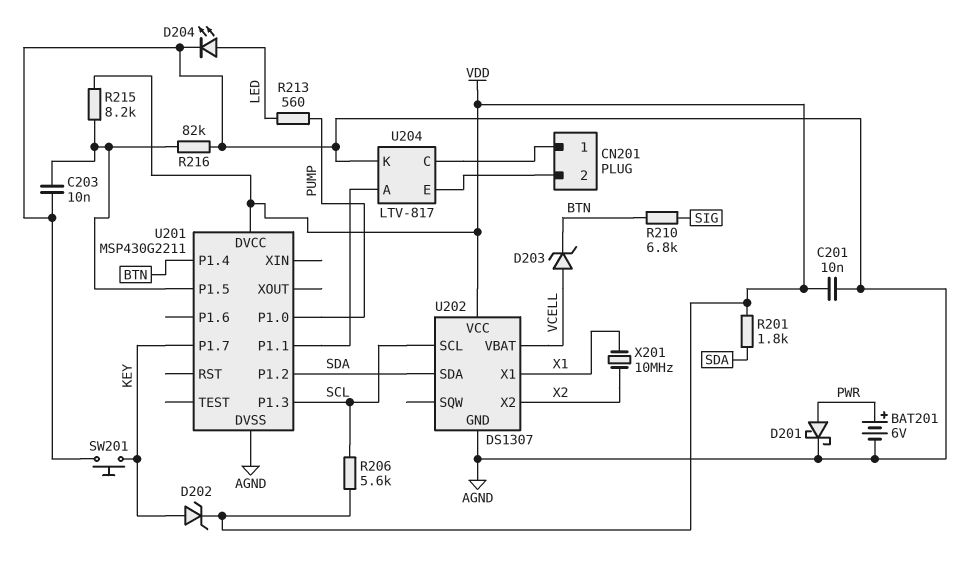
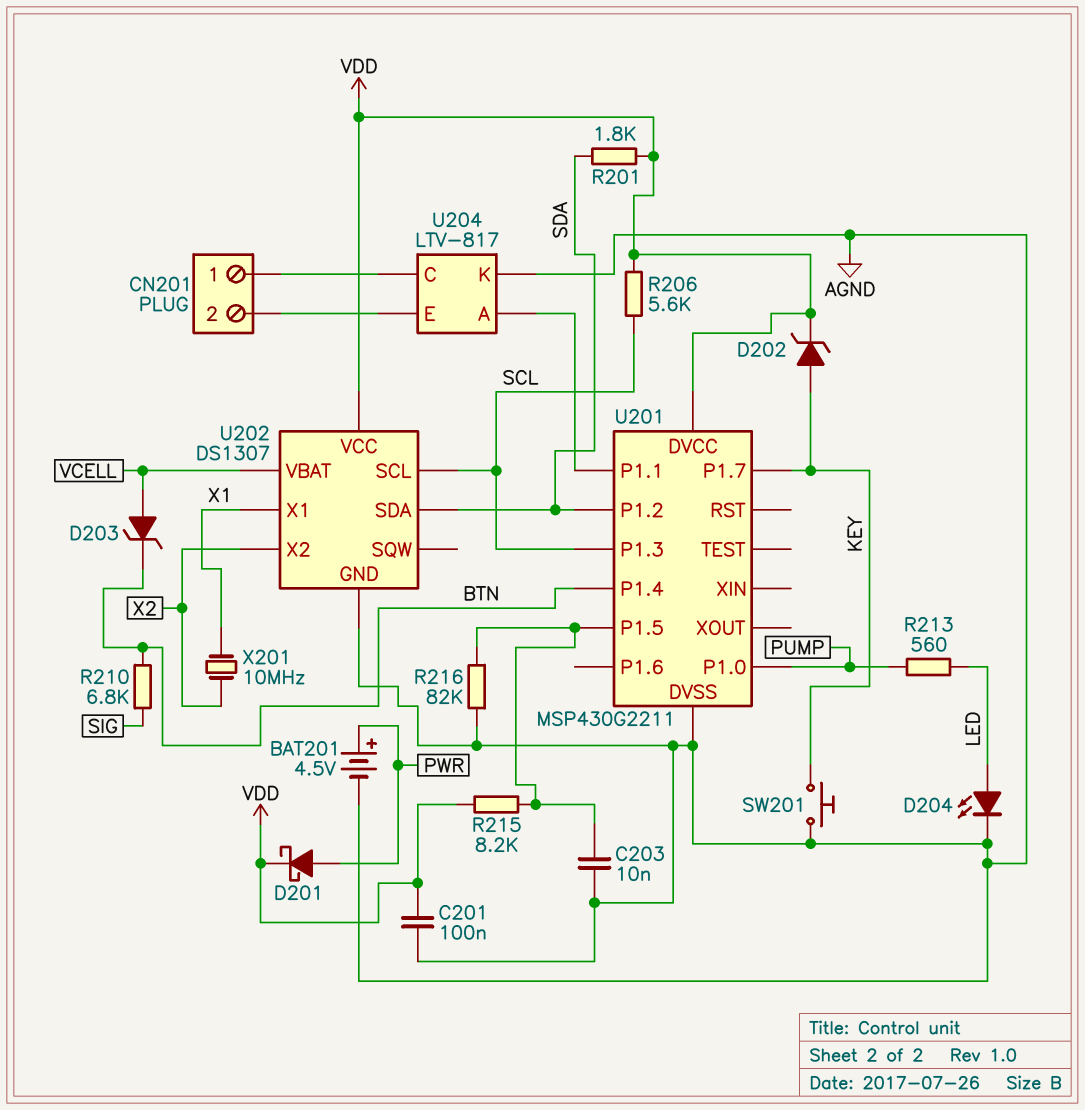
BAT201: 6V (plus PWR, minus AGND) -> 4.5V (plus PWR, minus AGND)
C201: 10nF (AGND, VDD) -> 100nF (AGND, VDD)
D201: schottky (A PWR, K AGND) -> schottky (A PWR, K VDD)

